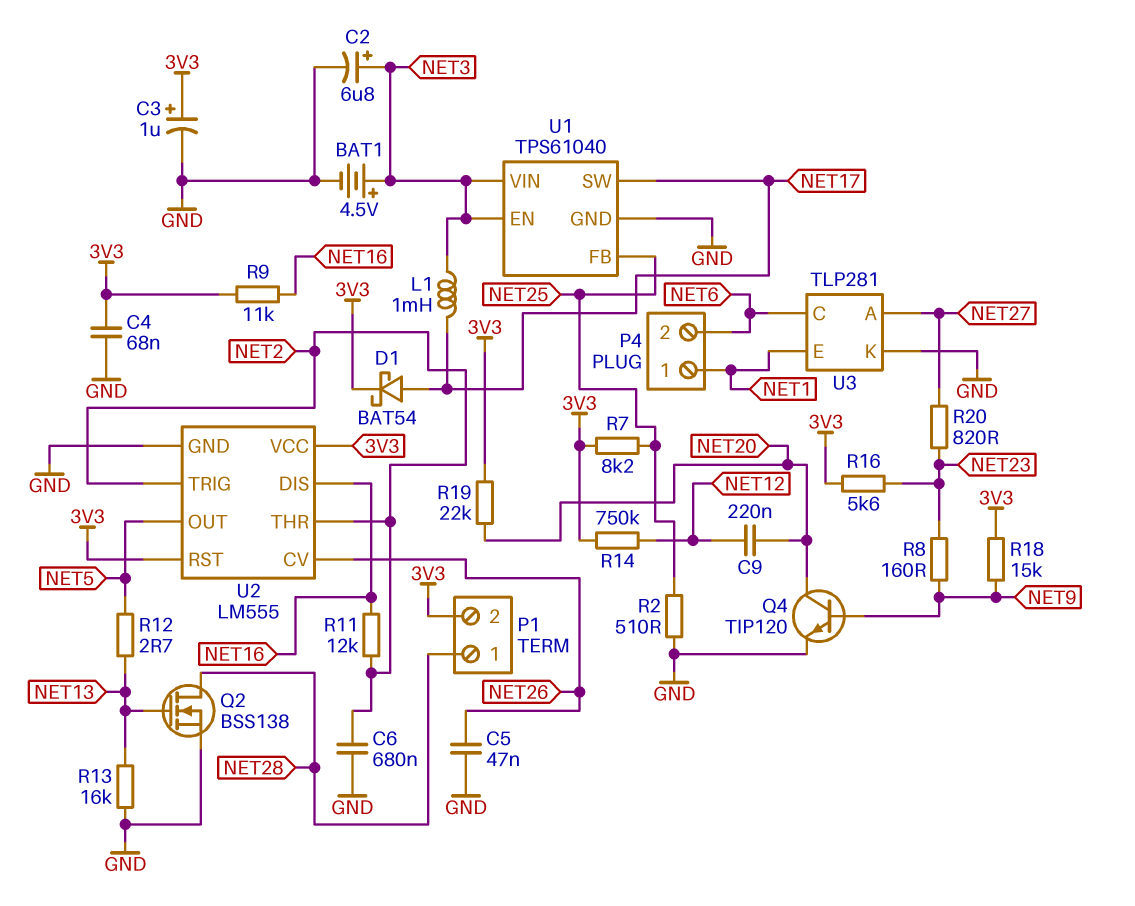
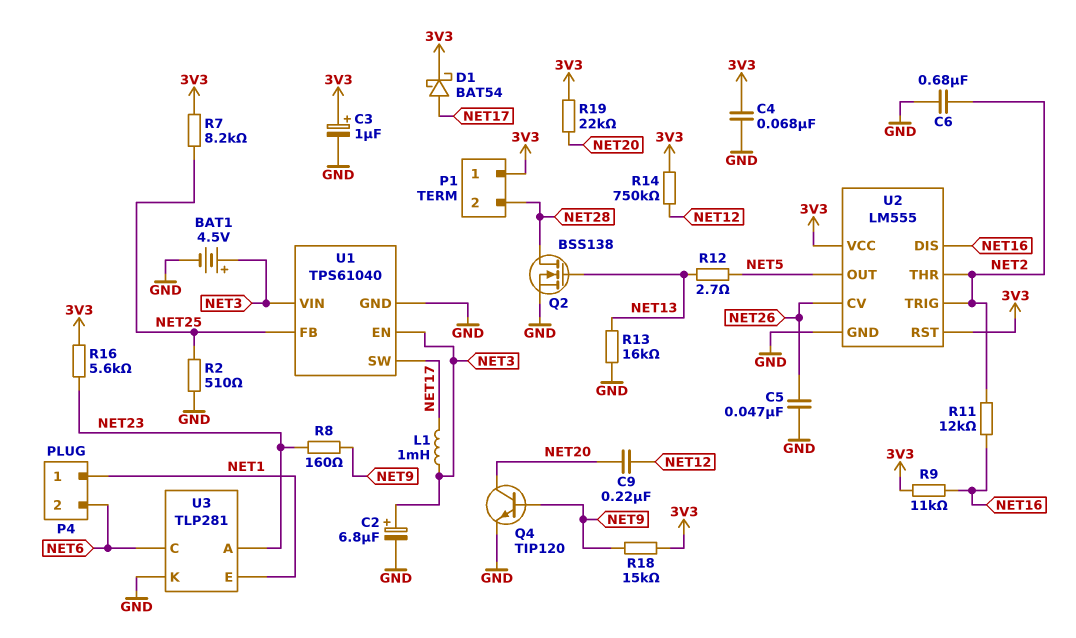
P1 pin 1: NET28 -> 3V3
P1 pin 2: 3V3 -> NET28
R20: 820 (NET23, NET27) -> none
U3 pin A: NET27 -> NET23

